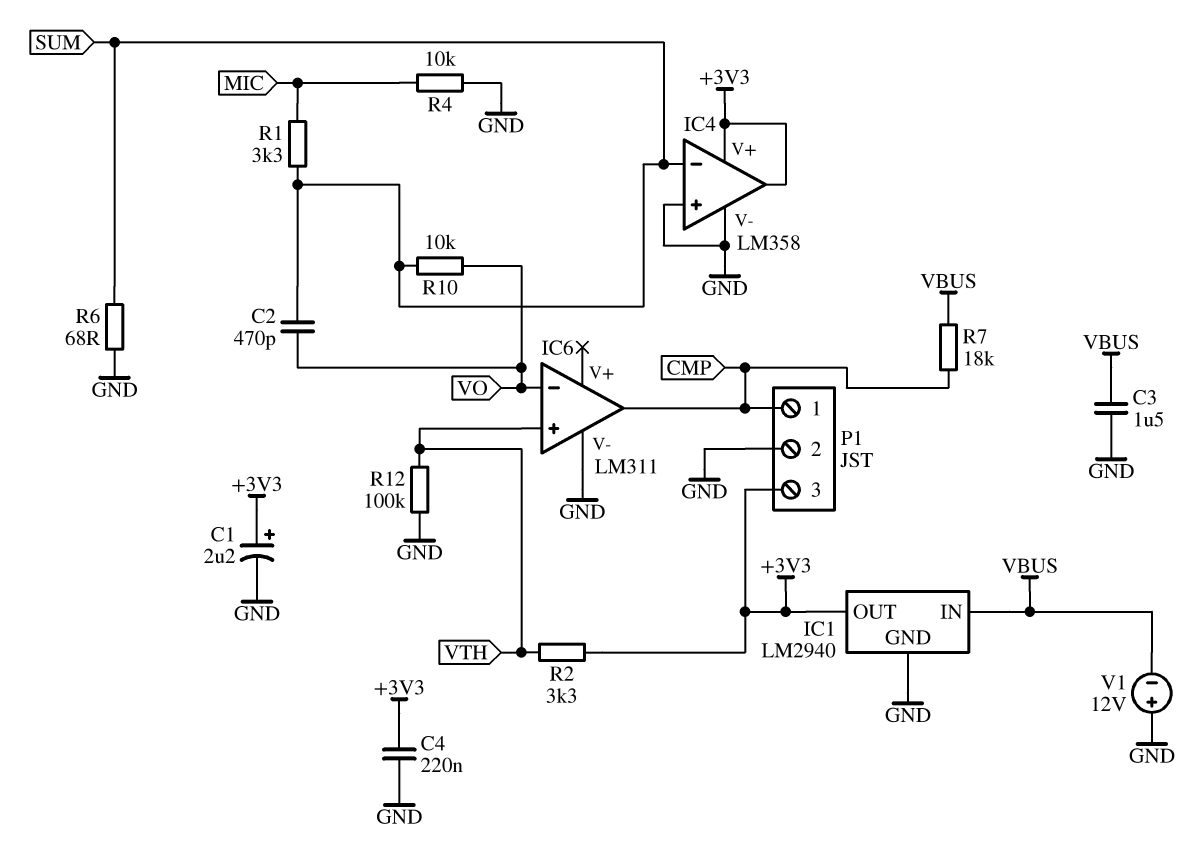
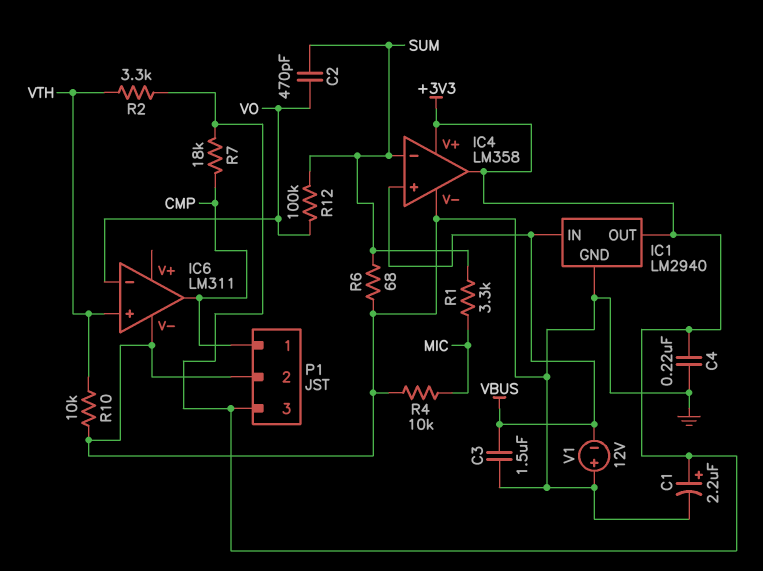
IC4 pin in+: GND -> VBUS
R7: 18k (CMP, VBUS) -> 18k (+3V3, CMP)
R10: 10k (SUM, VO) -> 10k (GND, VTH)
R12: 100k (GND, VTH) -> 100k (SUM, VO)

